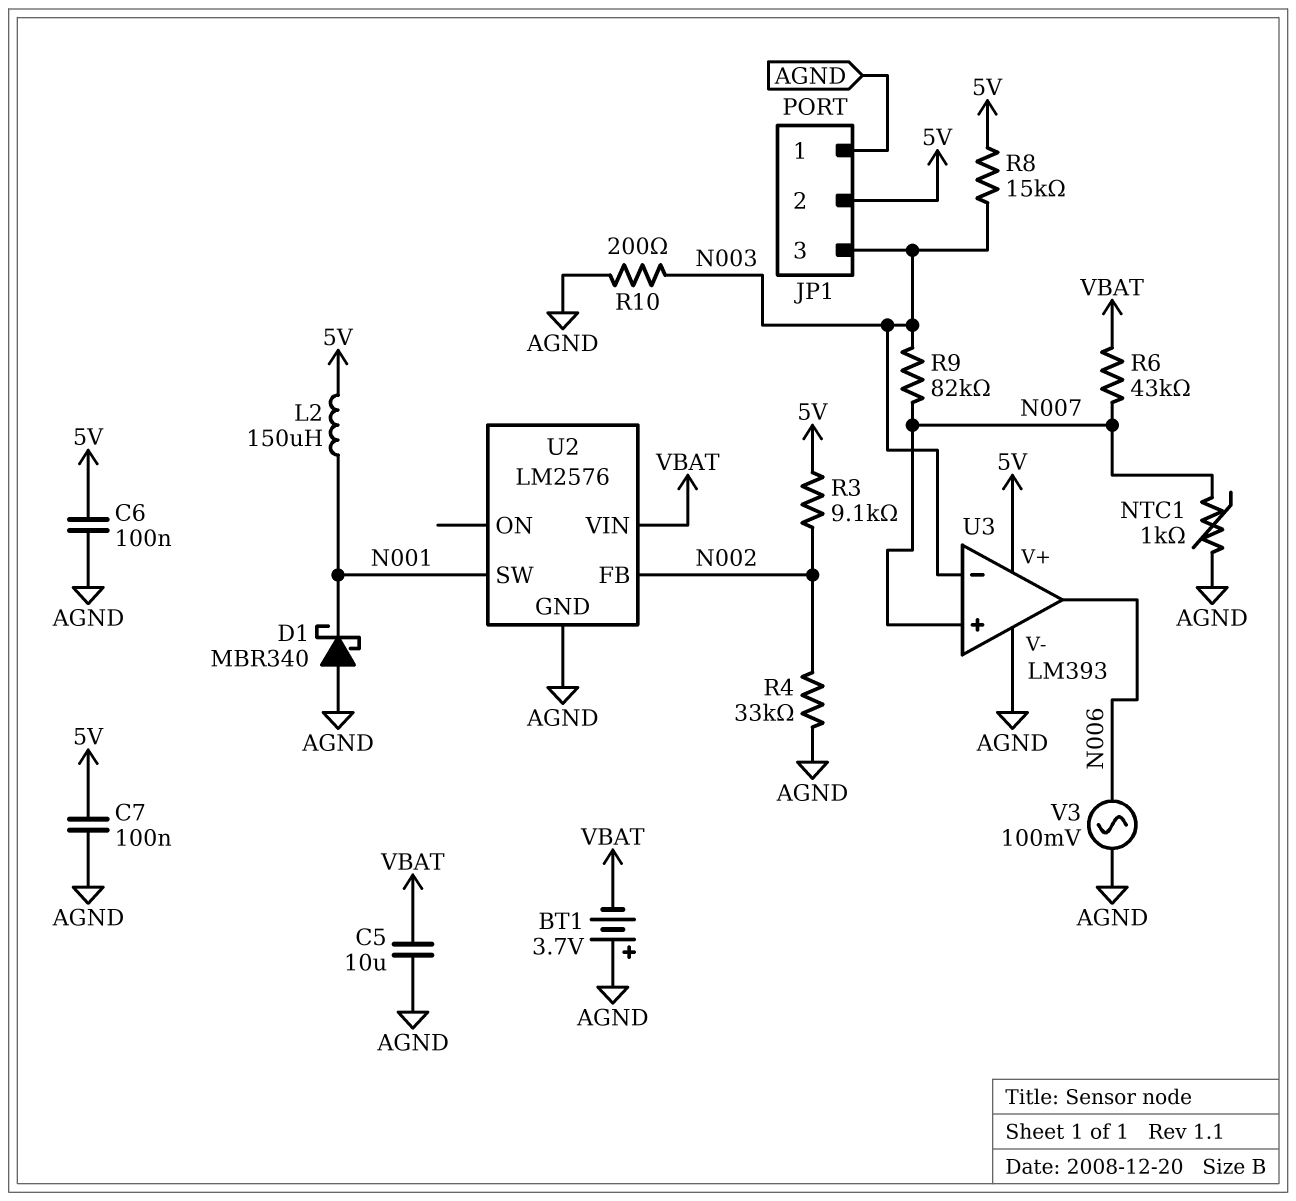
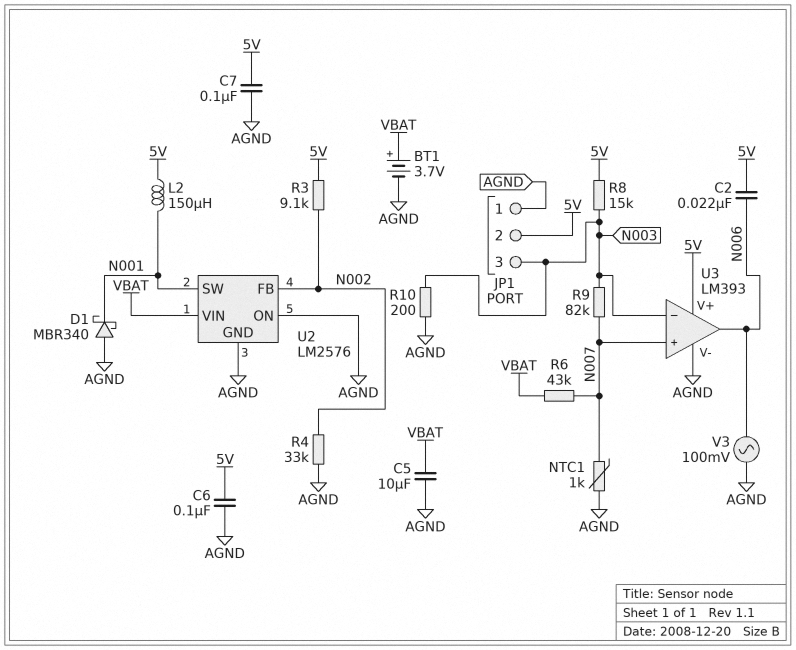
BT1: 3.7V (plus AGND, minus VBAT) -> 3.7V (plus VBAT, minus AGND)
C2: none -> 22nF (5V, N006)
U2 pin ON: none -> AGND

